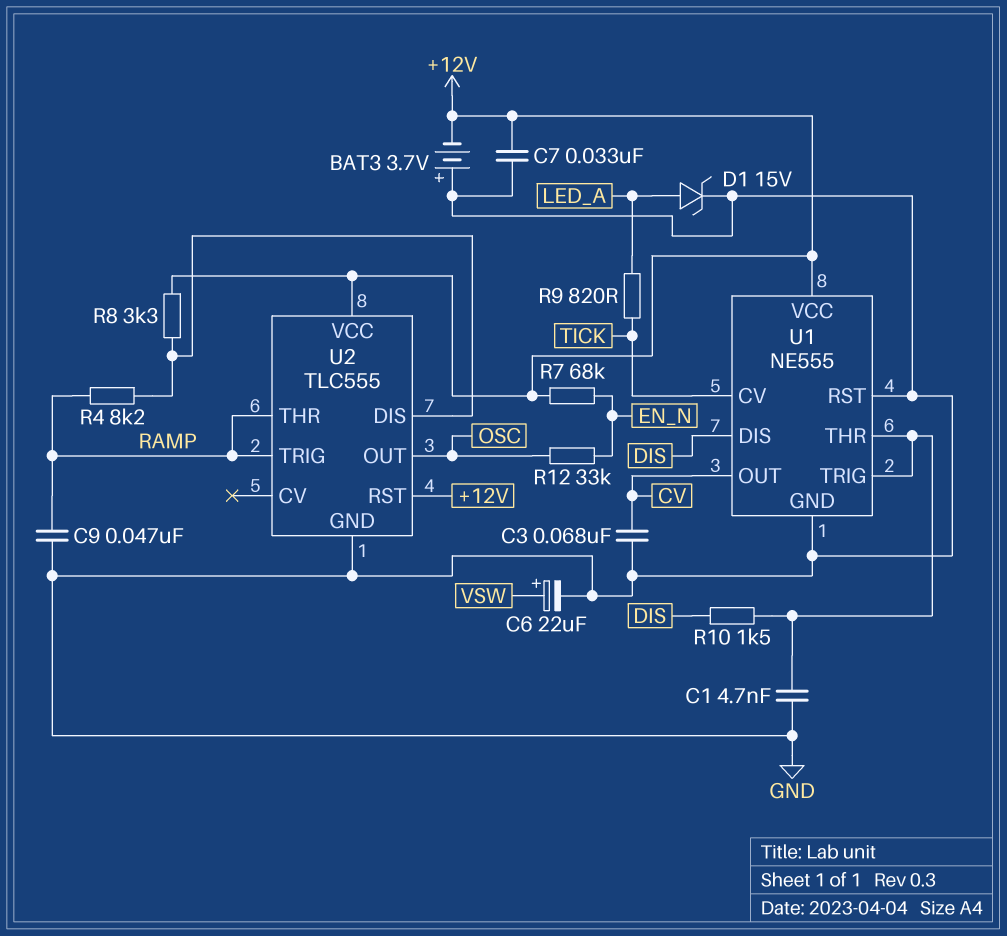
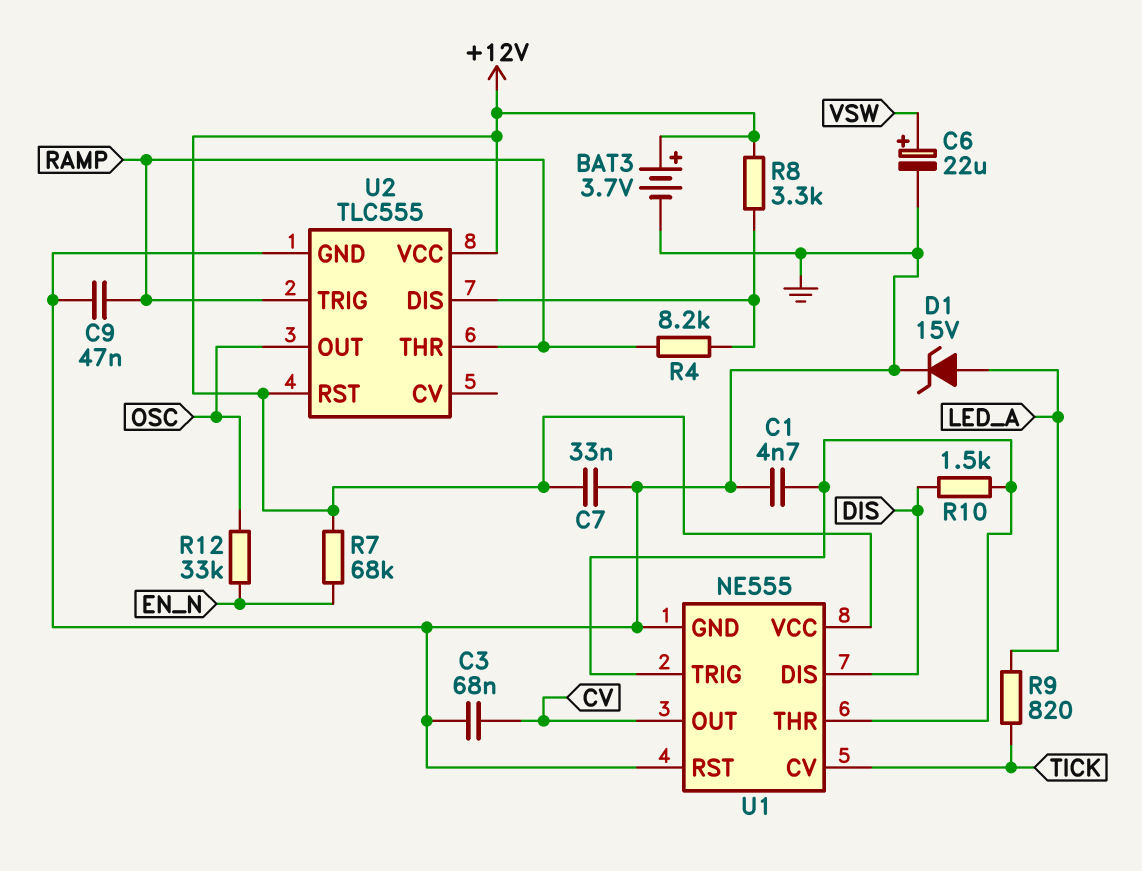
BAT3: 3.7V (plus GND, minus +12V) -> 3.7V (plus +12V, minus GND)

